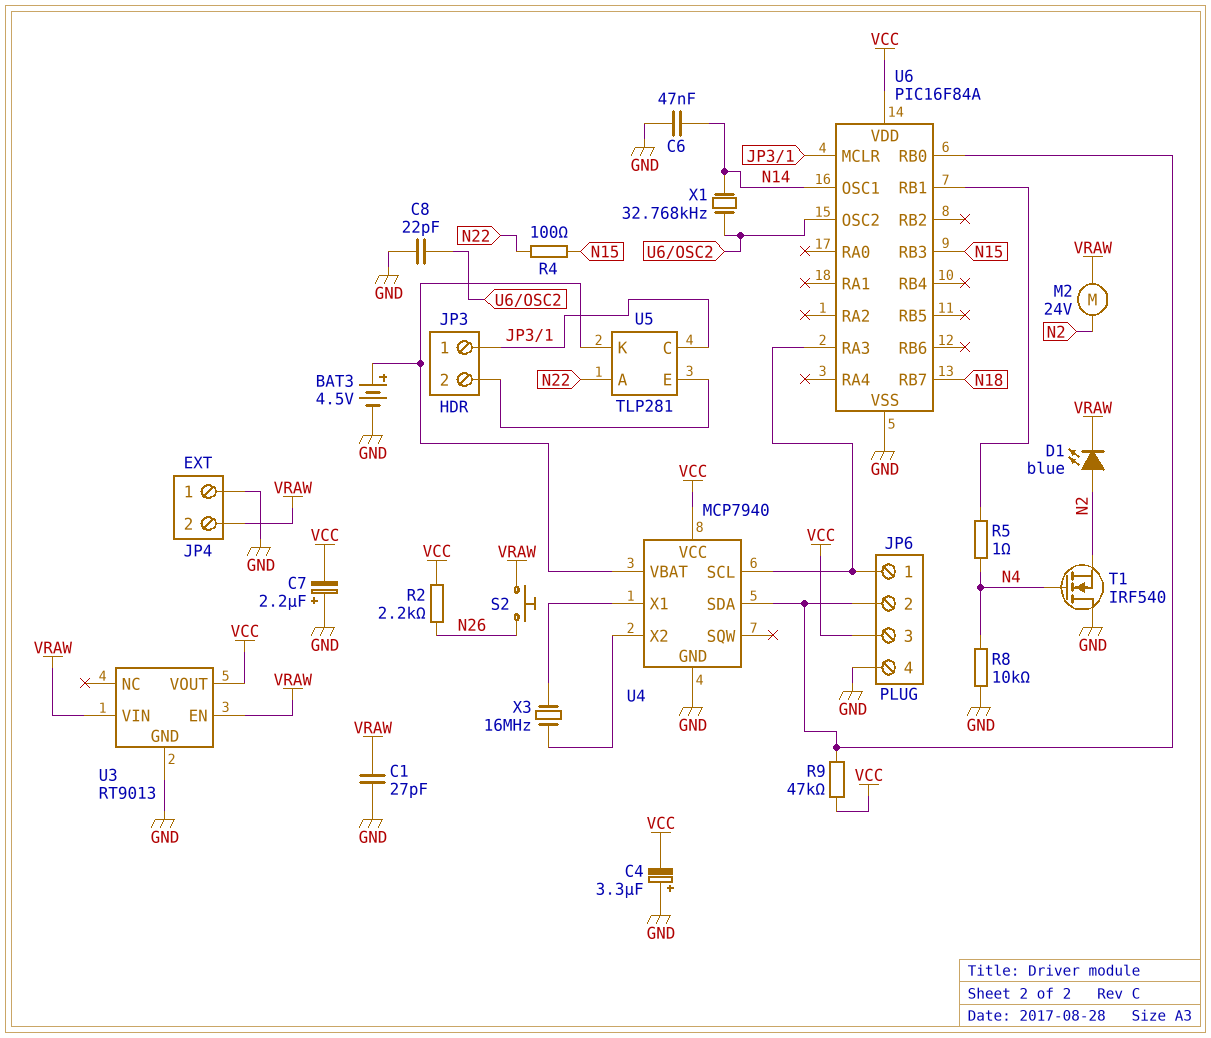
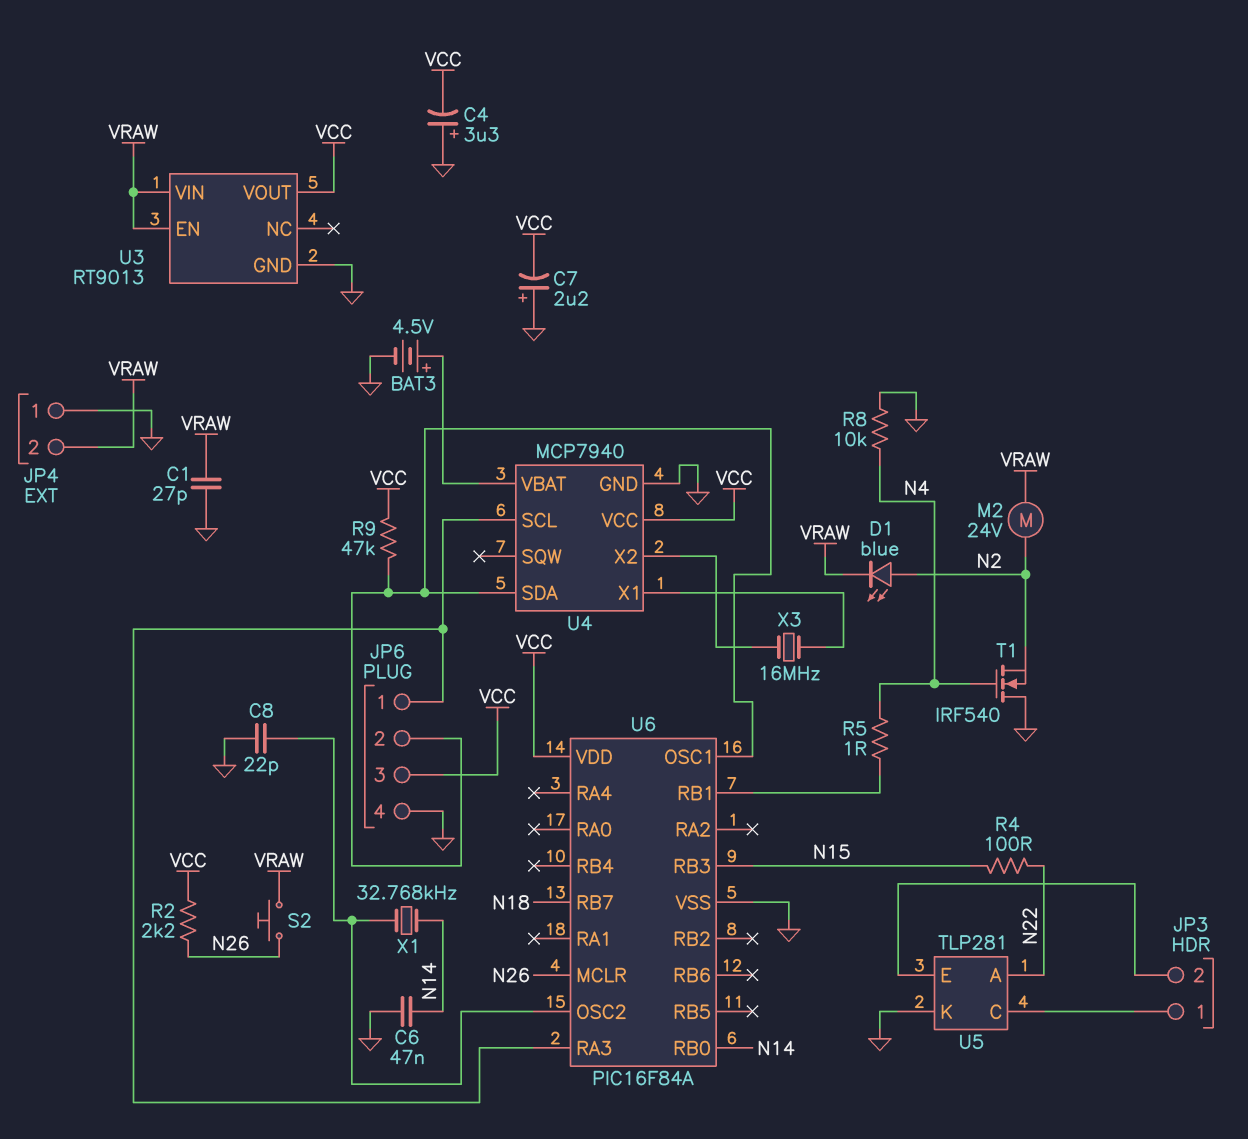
U5 pin K: U4/VBAT -> GND
U6 pin MCLR: JP3/1 -> N26
U6 pin OSC1: N14 -> JP6/2
U6 pin RB0: JP6/2 -> N14

